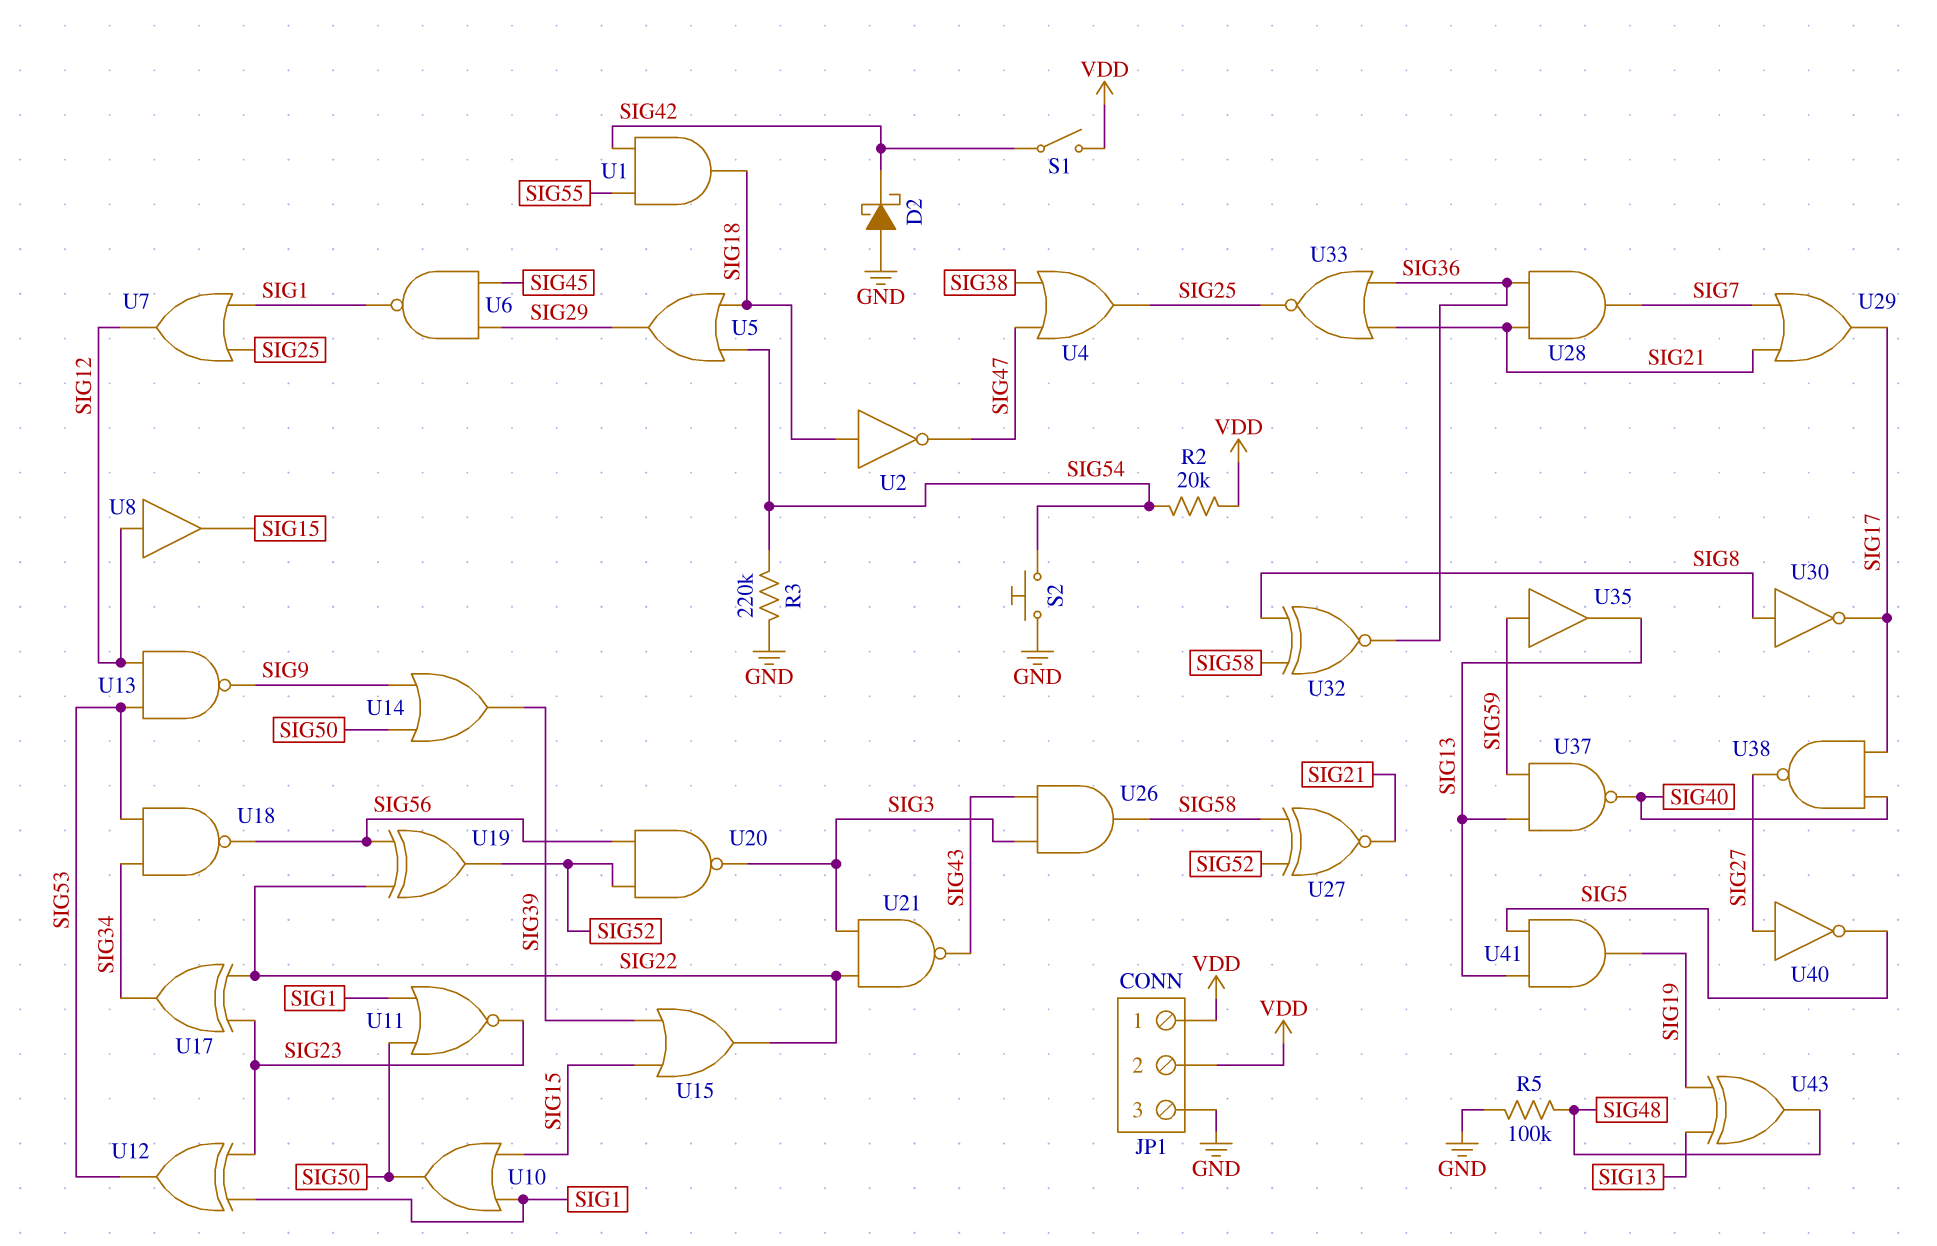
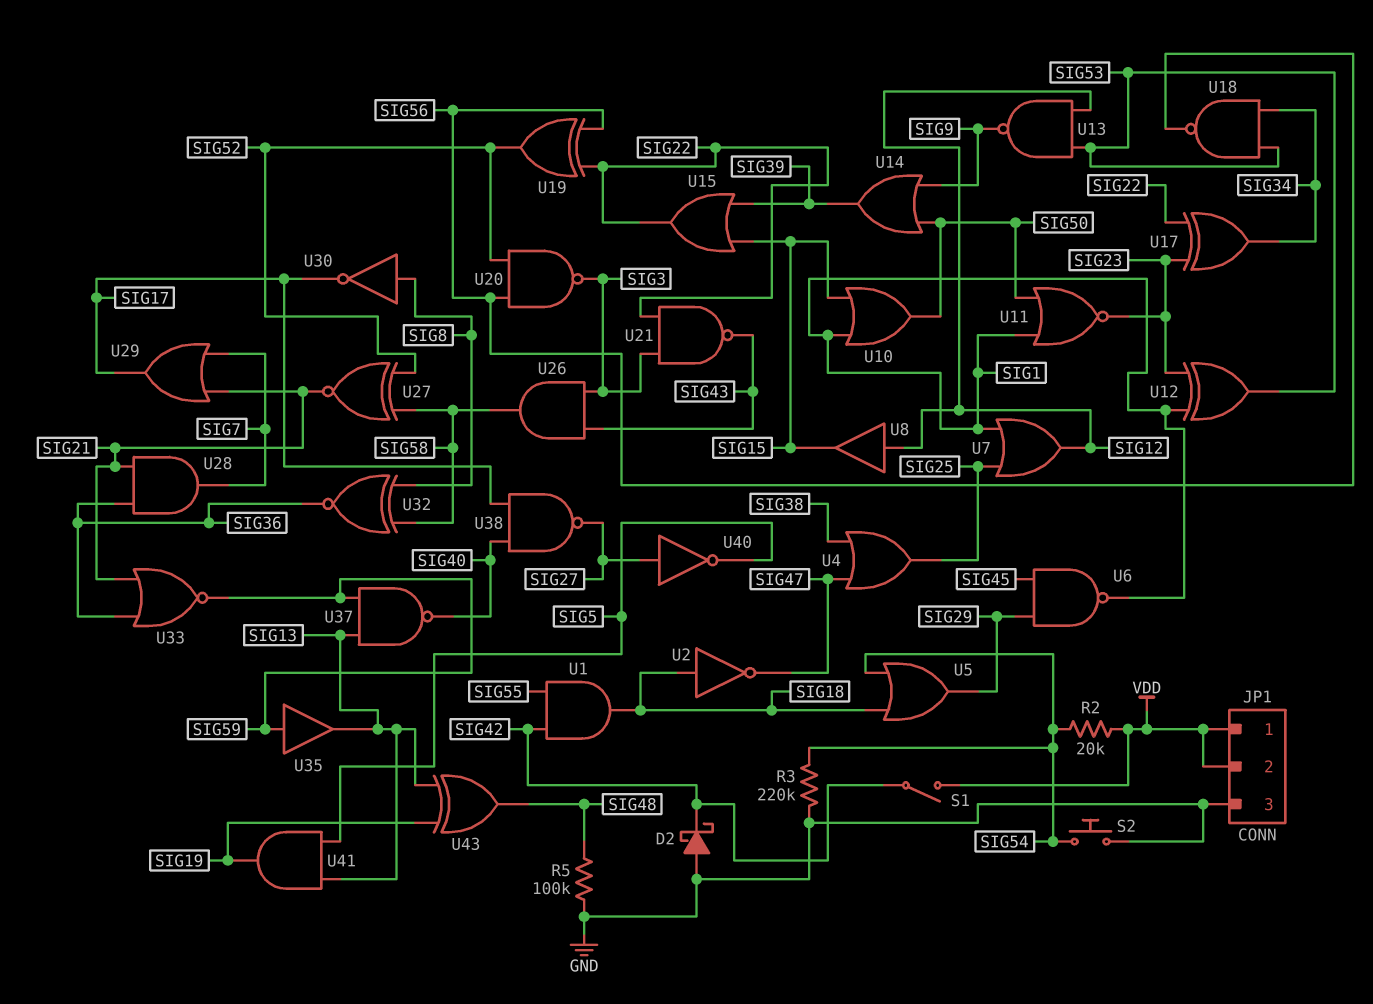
U33: NOR (in SIG21, in SIG36, out SIG25) -> NOR (in SIG21, in SIG36, out SIG59)

